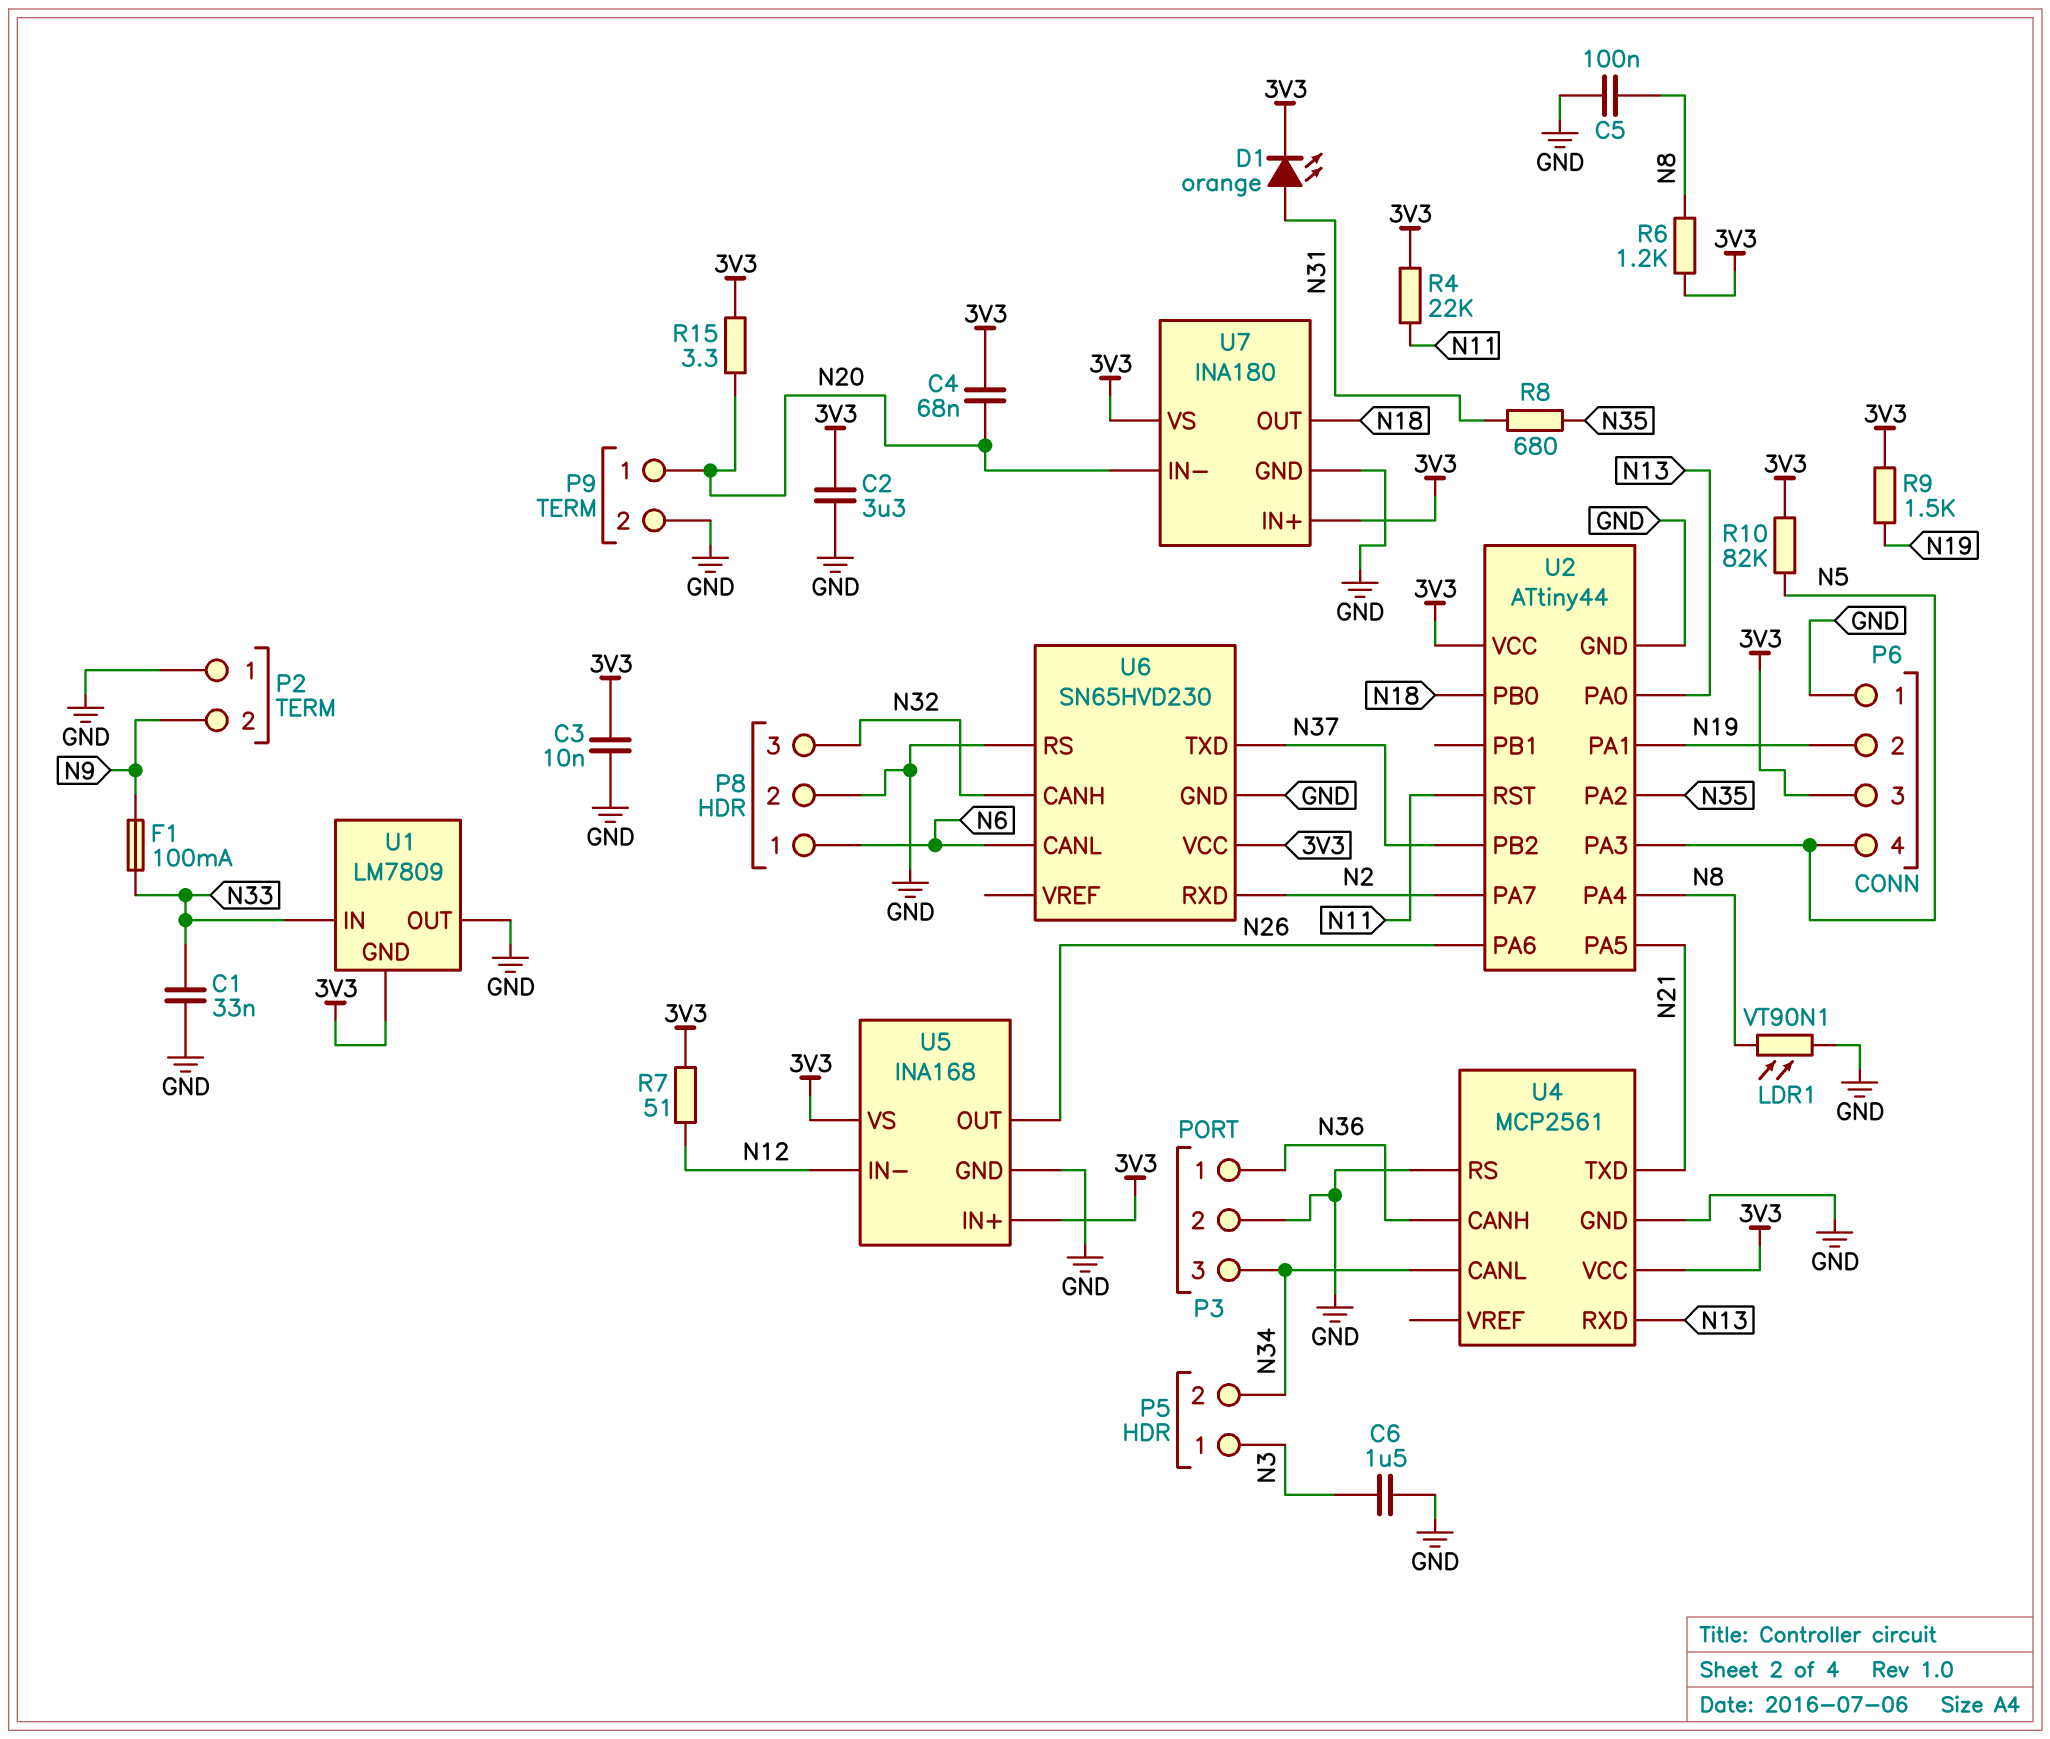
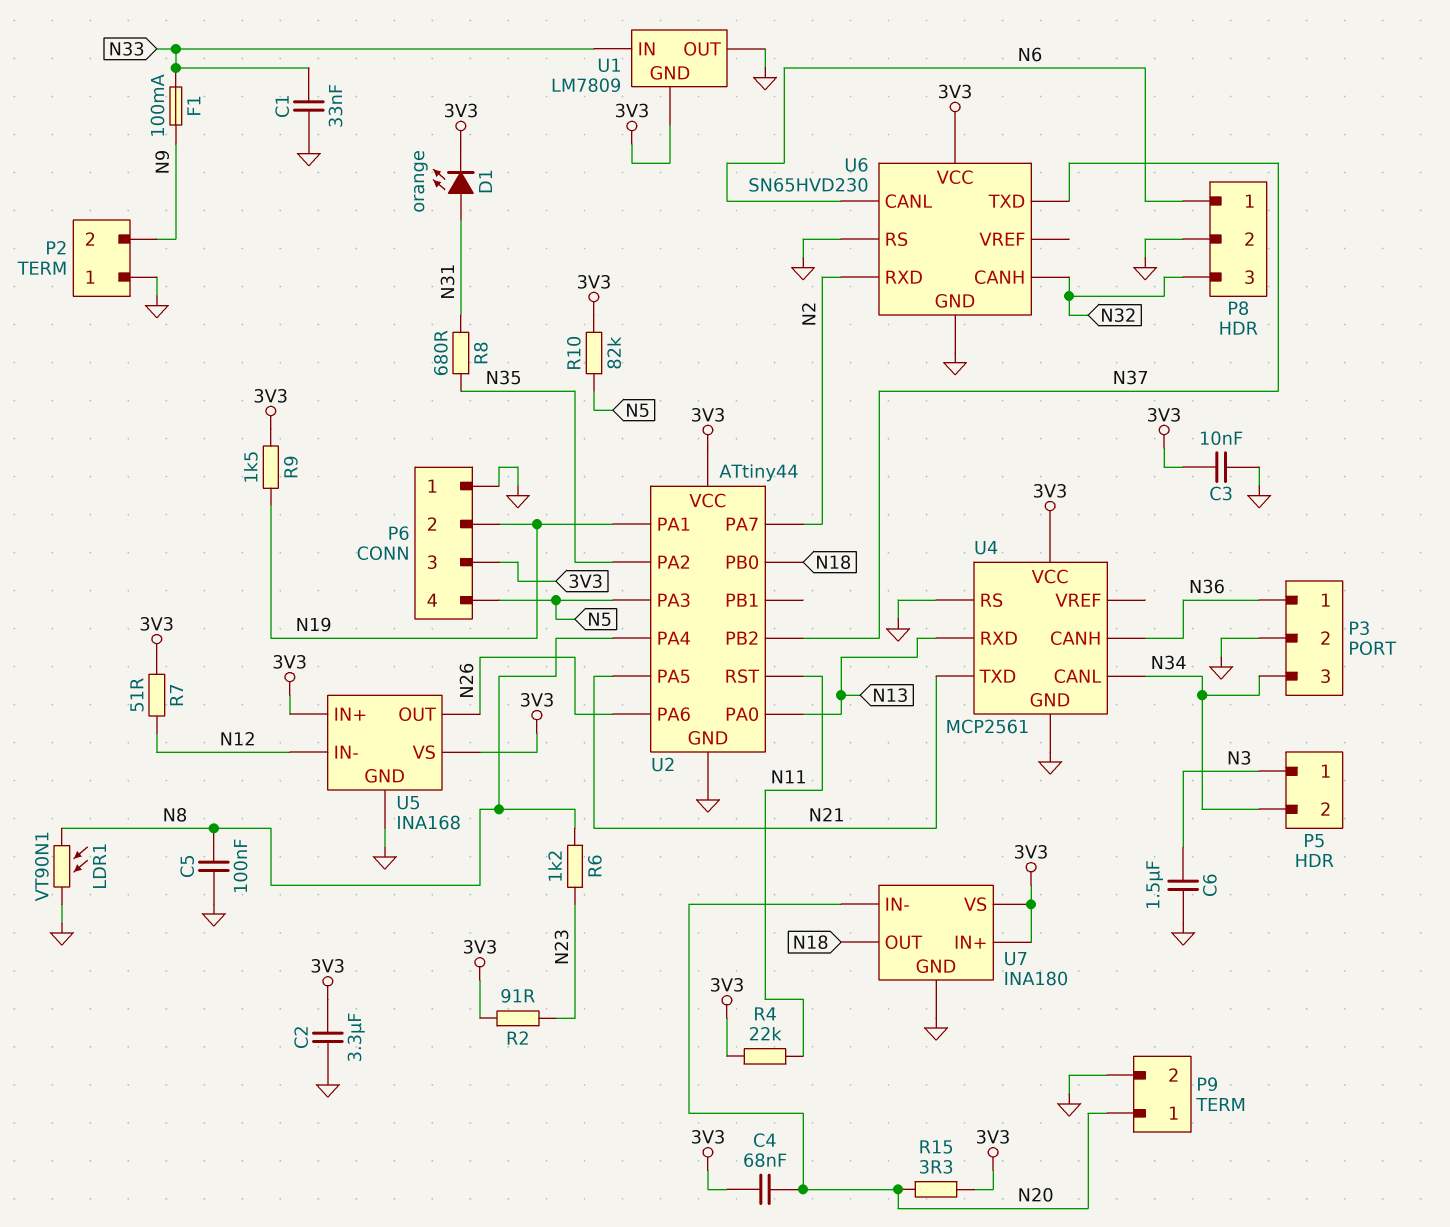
R2: none -> 91 (3V3, N23)
R6: 1.2k (3V3, N8) -> 1.2k (N8, N23)

